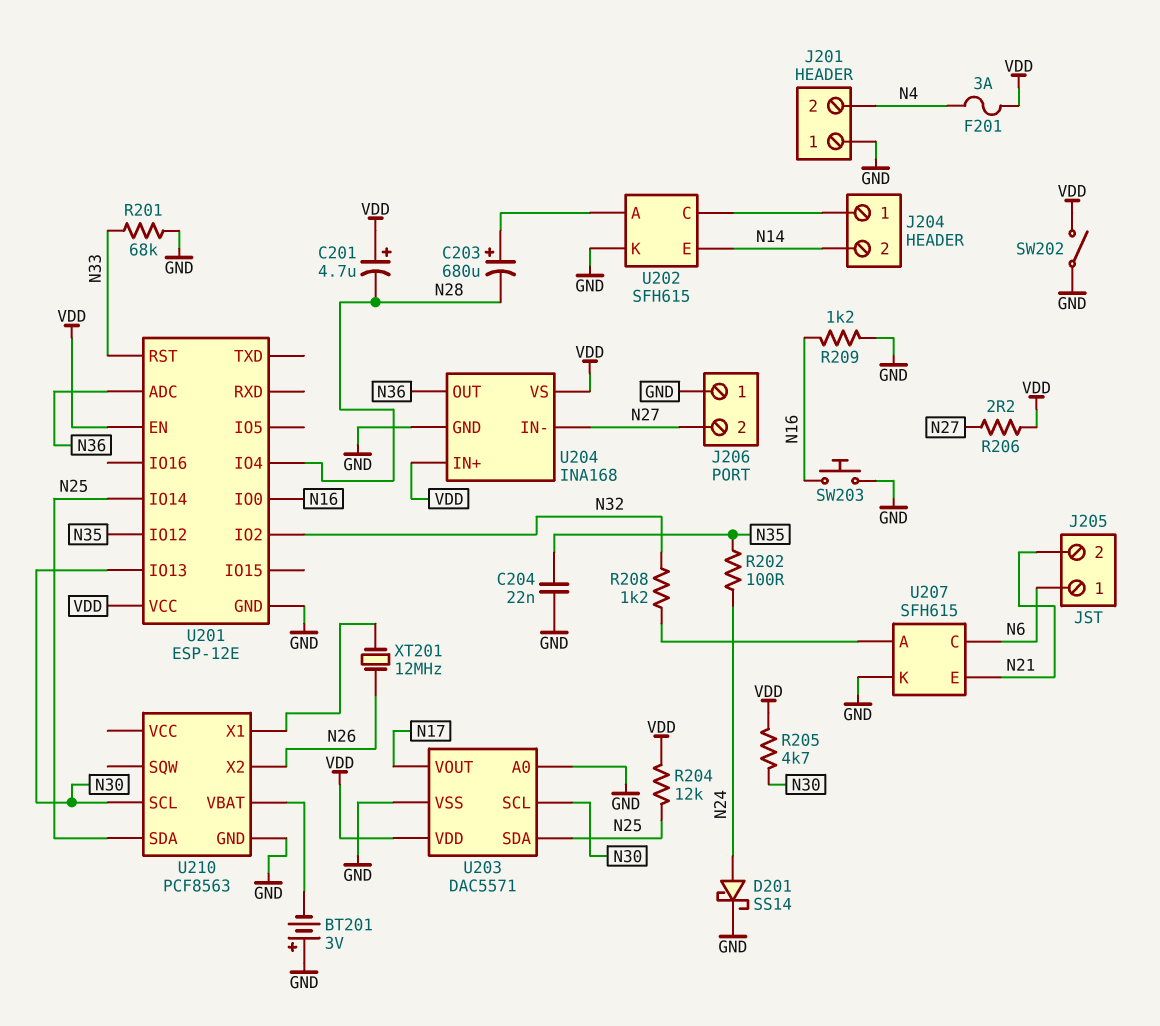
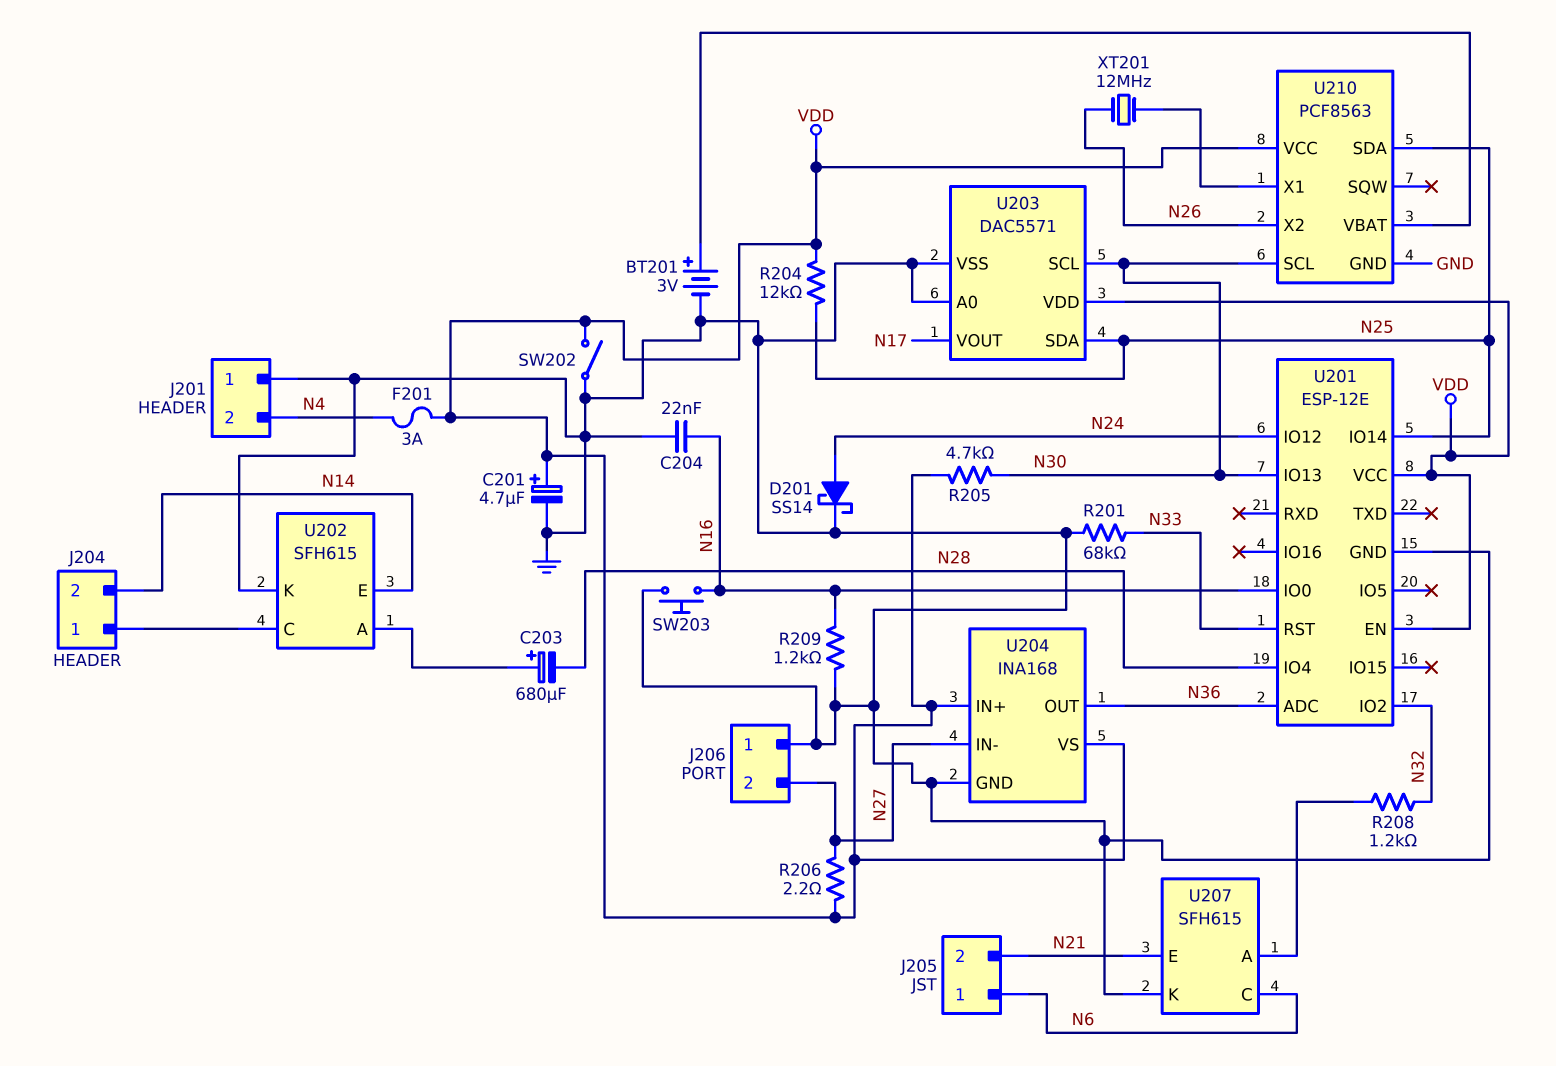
BT201: 3V (plus GND, minus U210/VBAT) -> 3V (plus U210/VBAT, minus GND)
C201: 4.7uF (plus VDD, minus N28) -> 4.7uF (plus VDD, minus GND)
C204: 22nF (GND, N35) -> 22nF (GND, N16)
R202: 100 (N24, N35) -> none
U201 pin IO12: N35 -> N24
U210 pin VCC: none -> VDD

